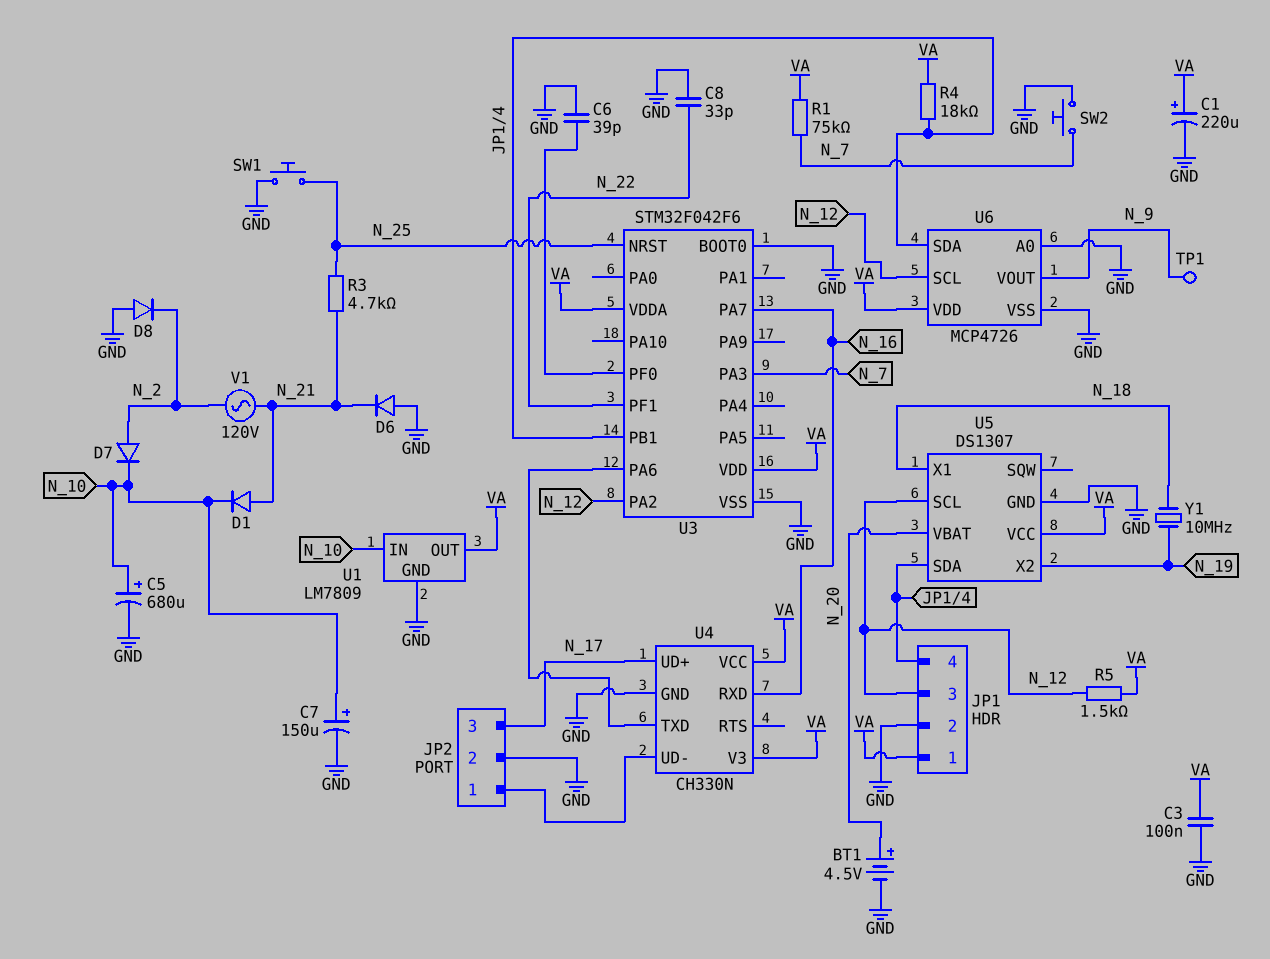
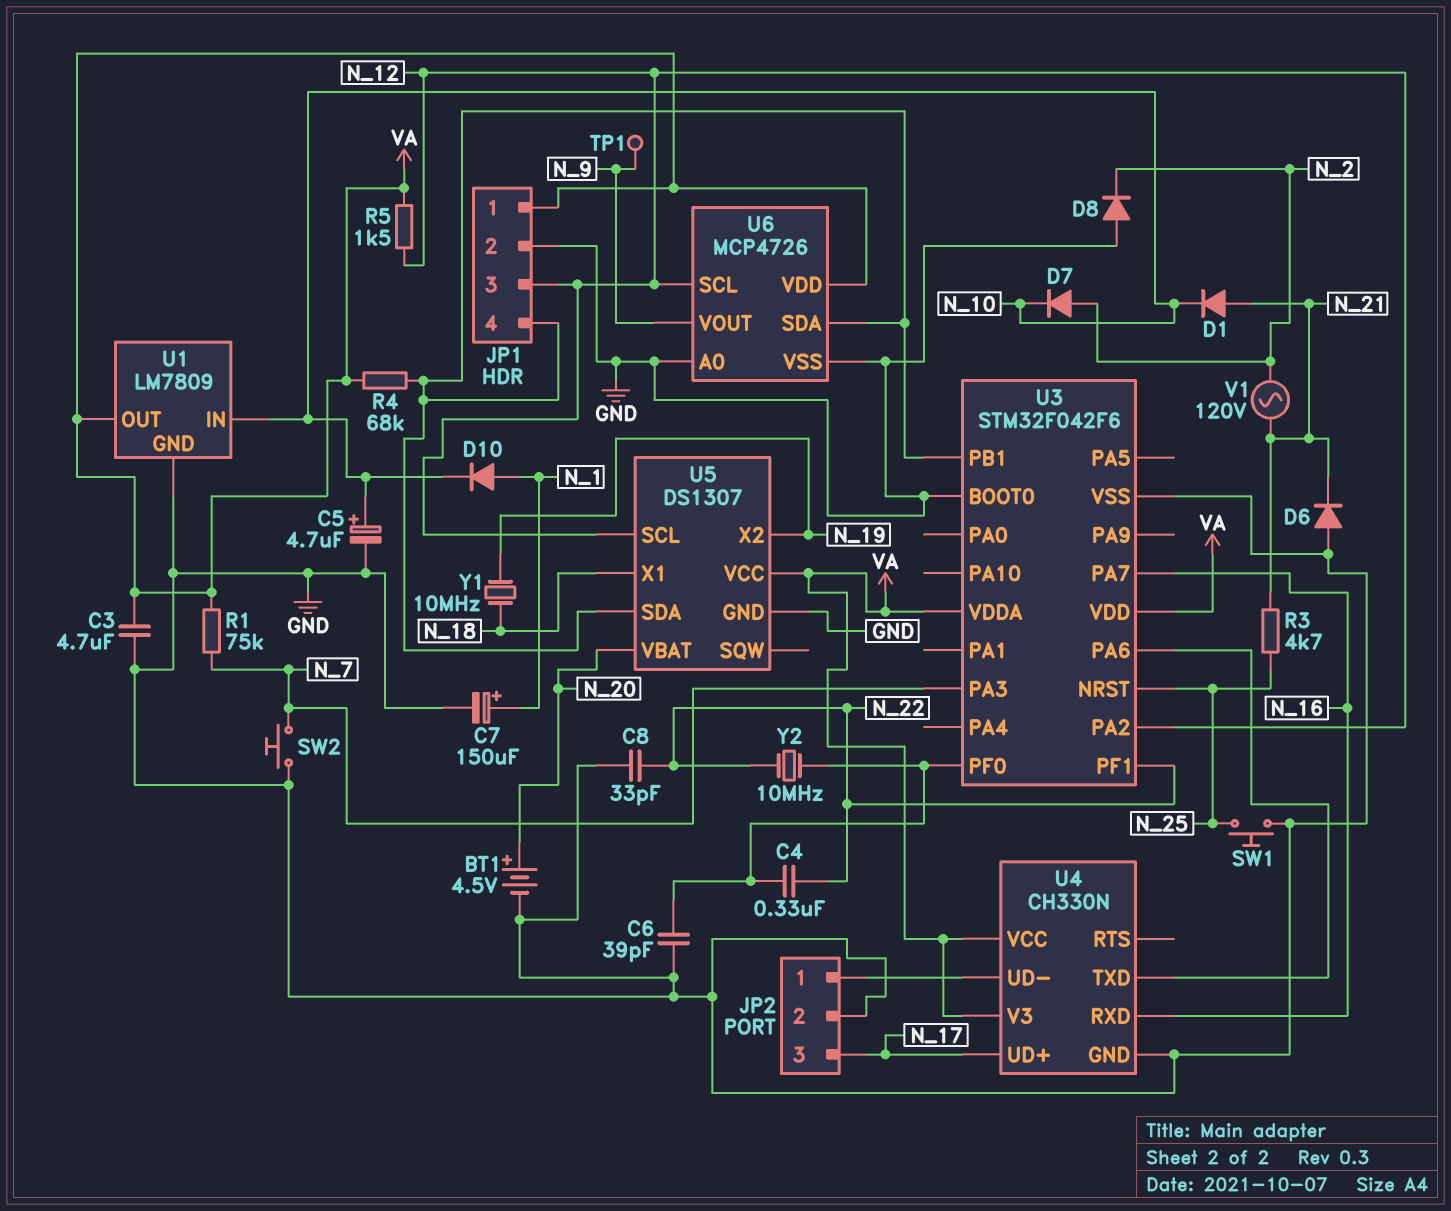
C1: 220uF (plus VA, minus GND) -> none
C3: 100nF (GND, VA) -> 4.7uF (GND, VA)
C4: none -> 330nF (N_22, U3/PF0)
C5: 680uF (plus N_10, minus GND) -> 4.7uF (plus N_10, minus GND)
C7: 150uF (plus N_10, minus GND) -> 150uF (plus N_1, minus GND)
D10: none -> diode (A N_1, K N_10)
R4: 18k (JP1/4, VA) -> 68k (JP1/4, VA)
Y2: none -> 10MHz (N_22, U3/PF0)

